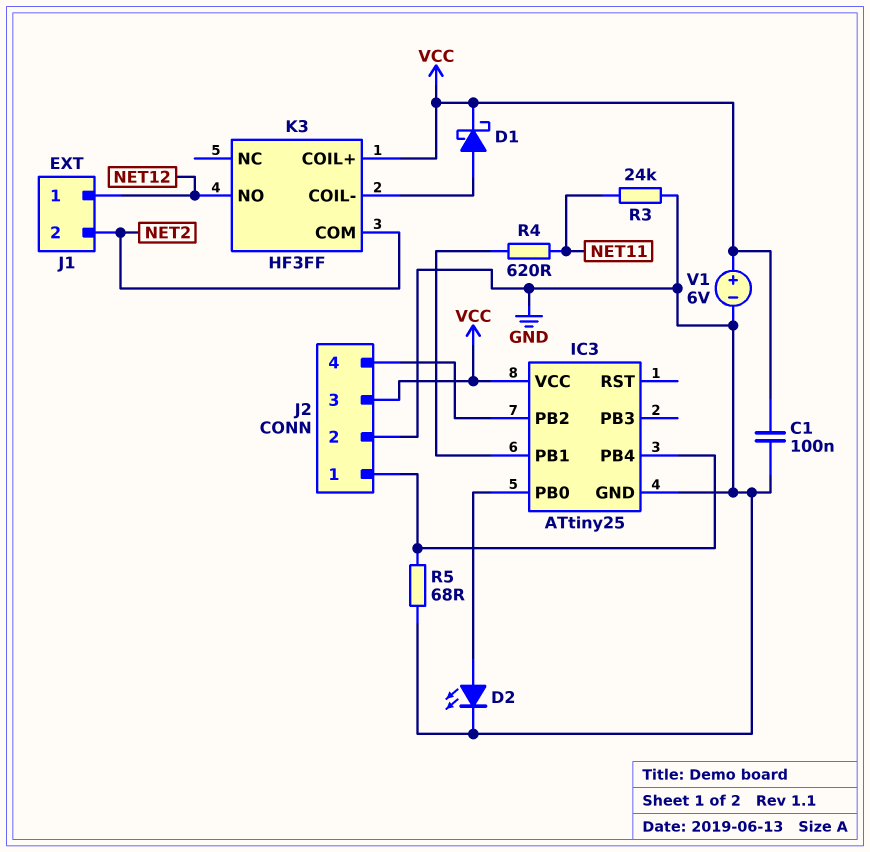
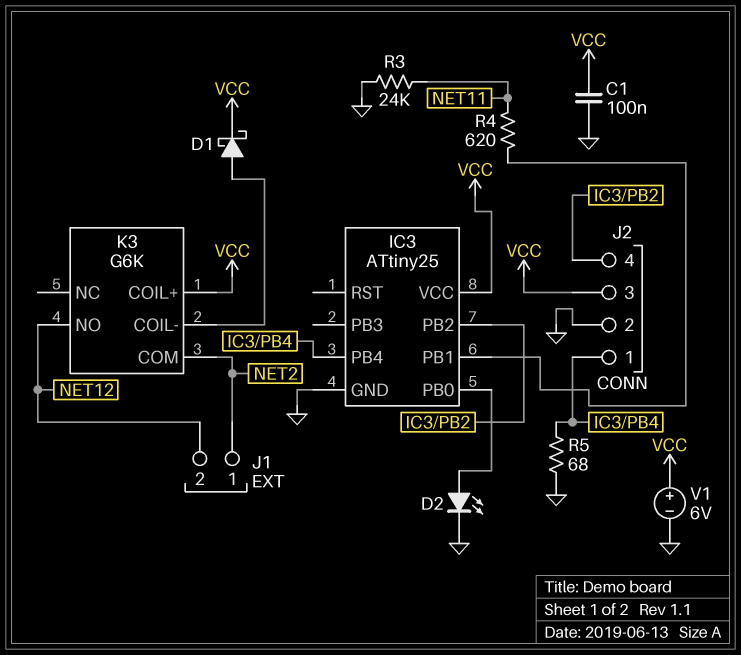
J1 pin 1: NET12 -> NET2
J1 pin 2: NET2 -> NET12
K3: HF3FF -> G6K

